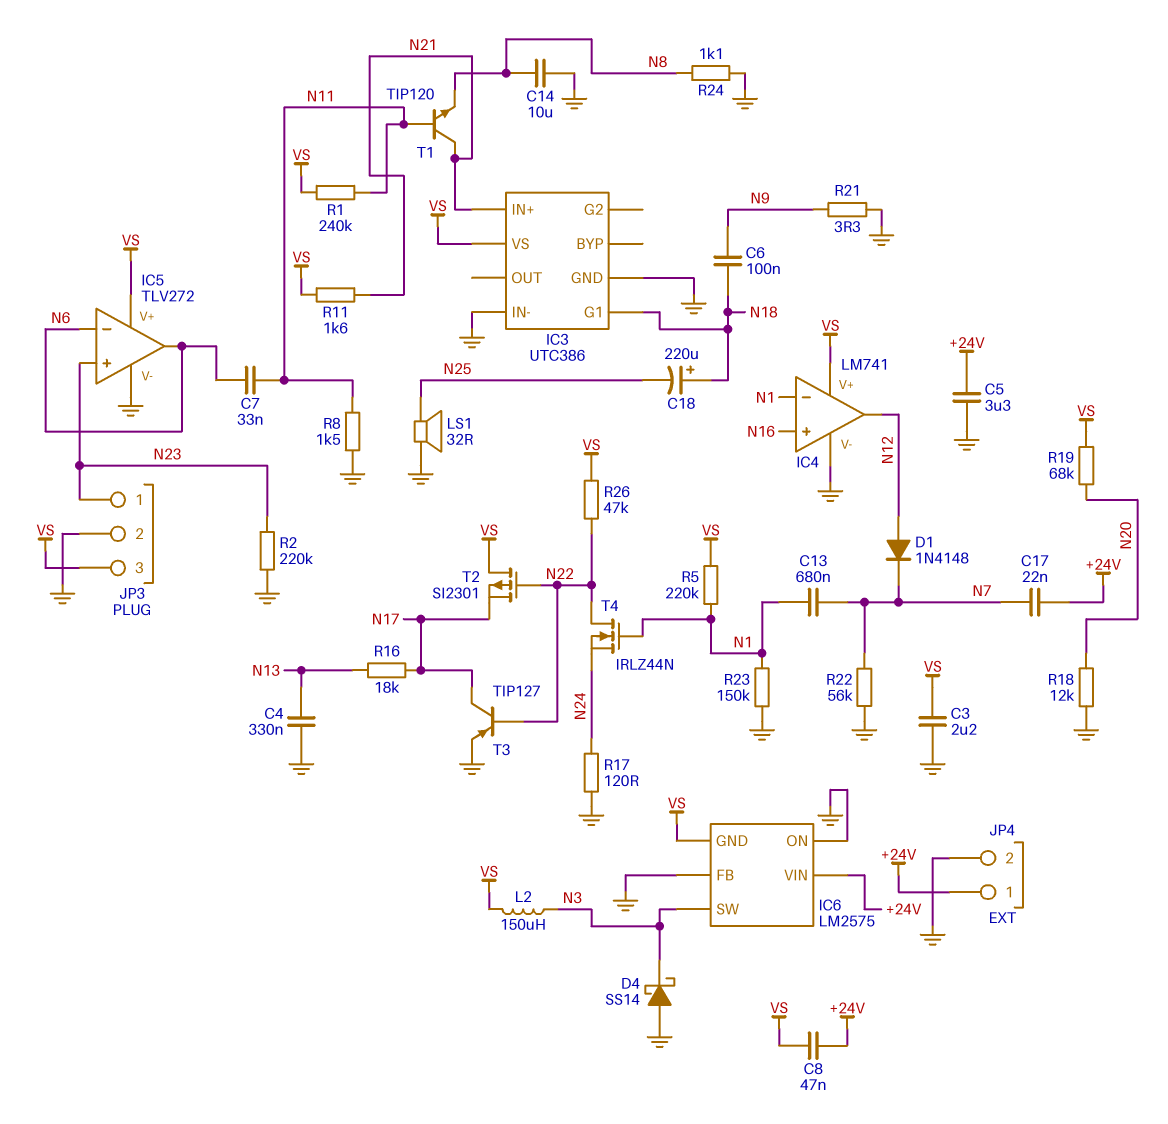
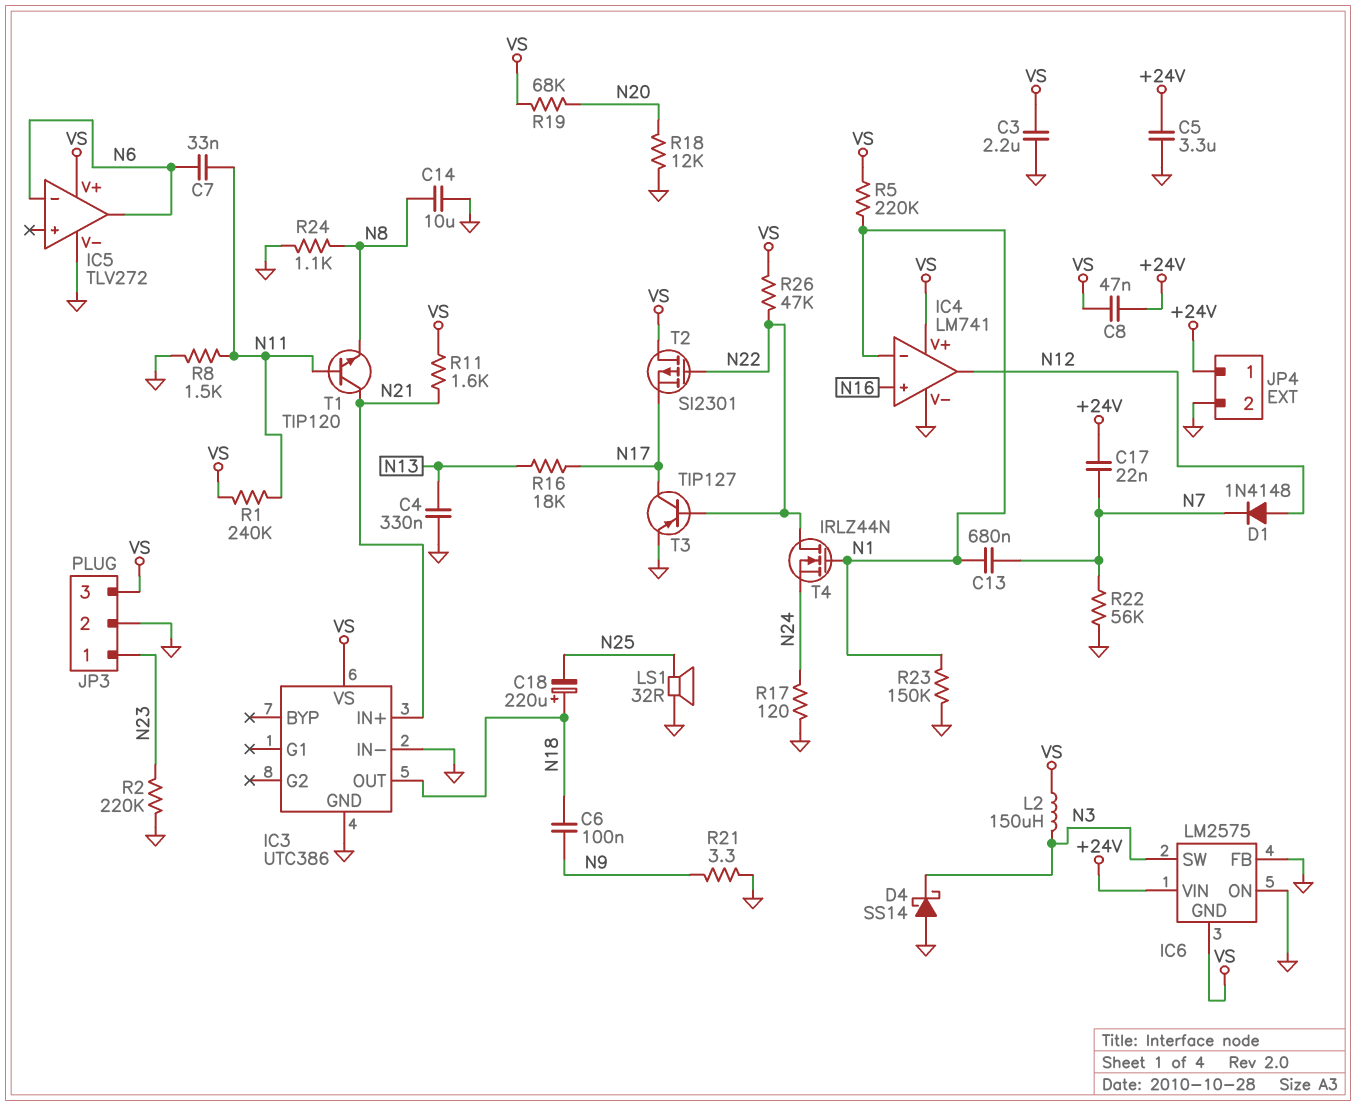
IC3 pin G1: N18 -> none
IC3 pin OUT: none -> N18
IC5 pin in+: N23 -> none

